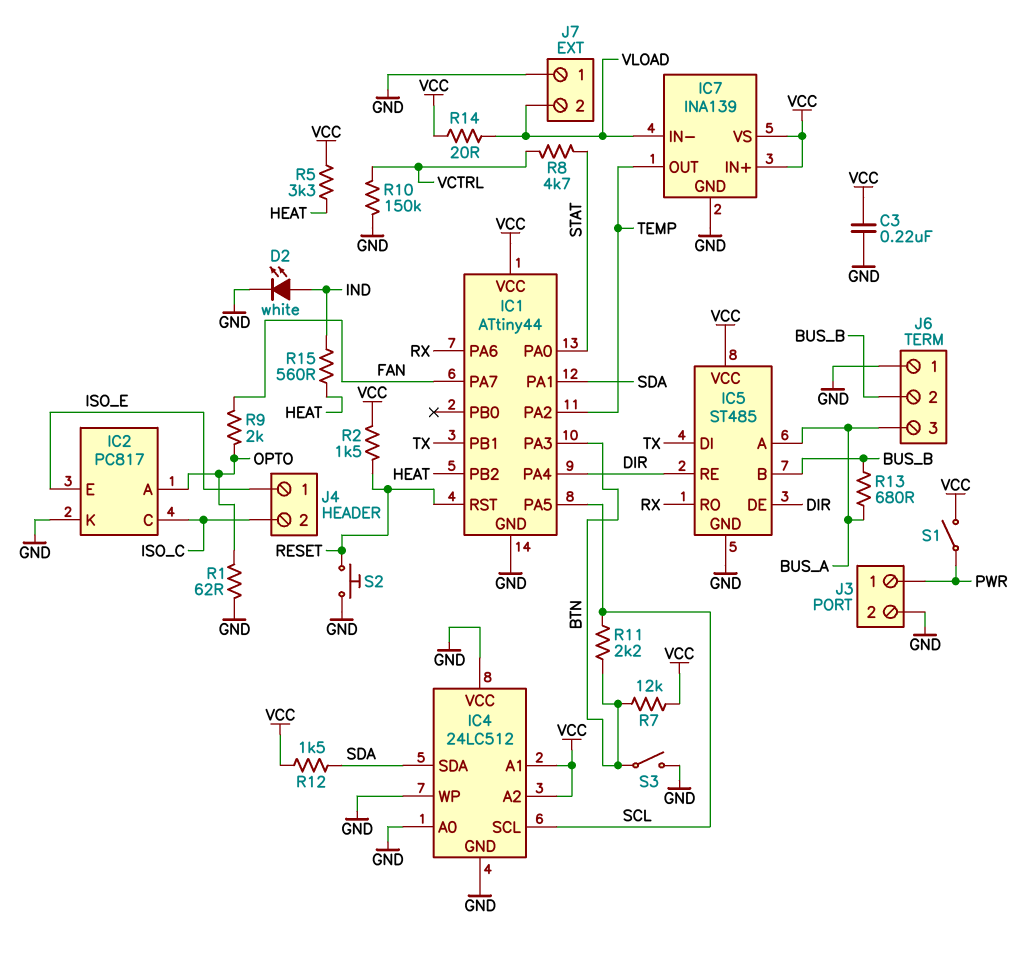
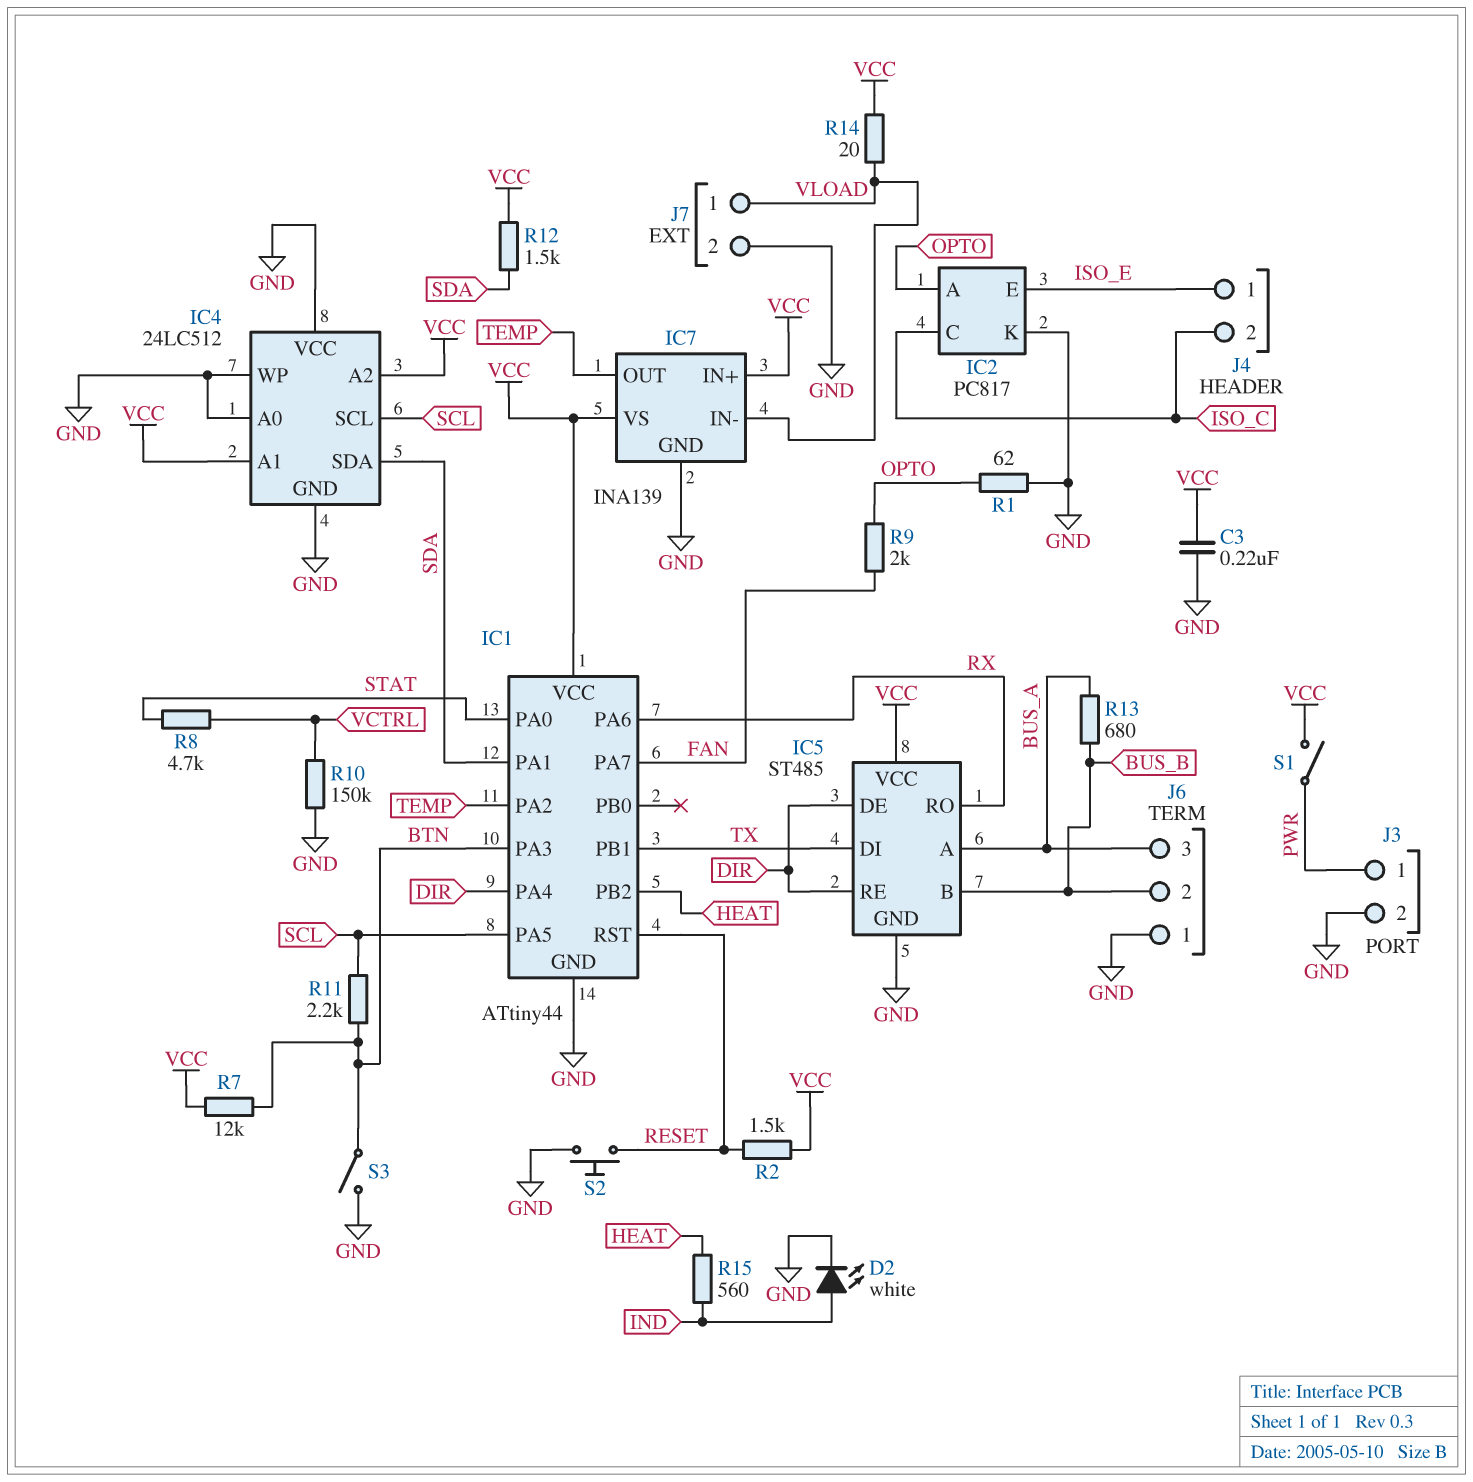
J7 pin 1: GND -> VLOAD
J7 pin 2: VLOAD -> GND
R5: 3.3k (HEAT, VCC) -> none

